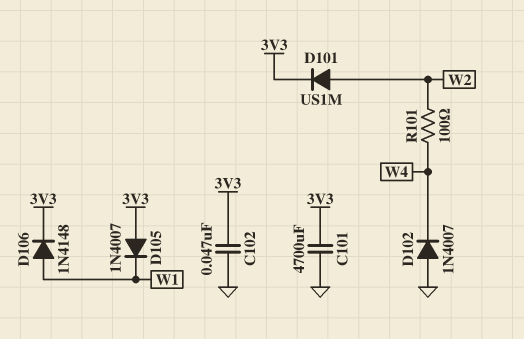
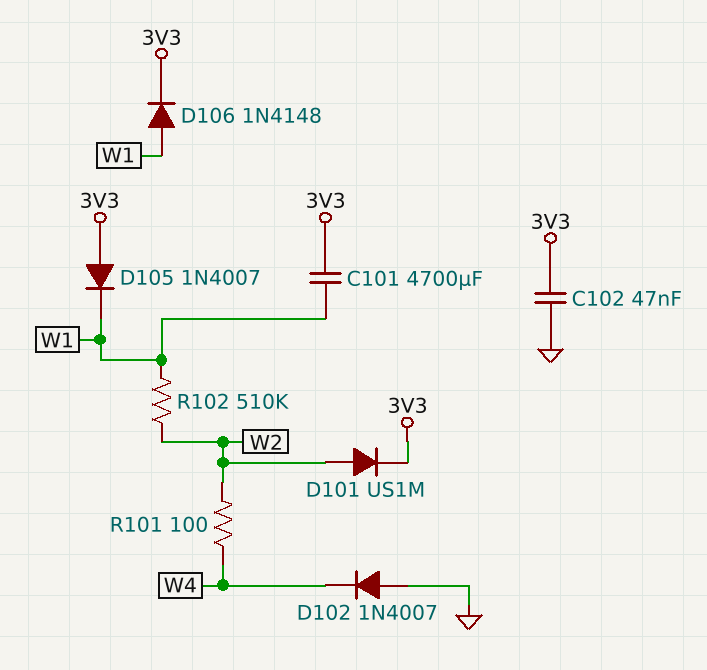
C101: 4700uF (3V3, GND) -> 4700uF (3V3, W1)
R102: none -> 510k (W1, W2)

